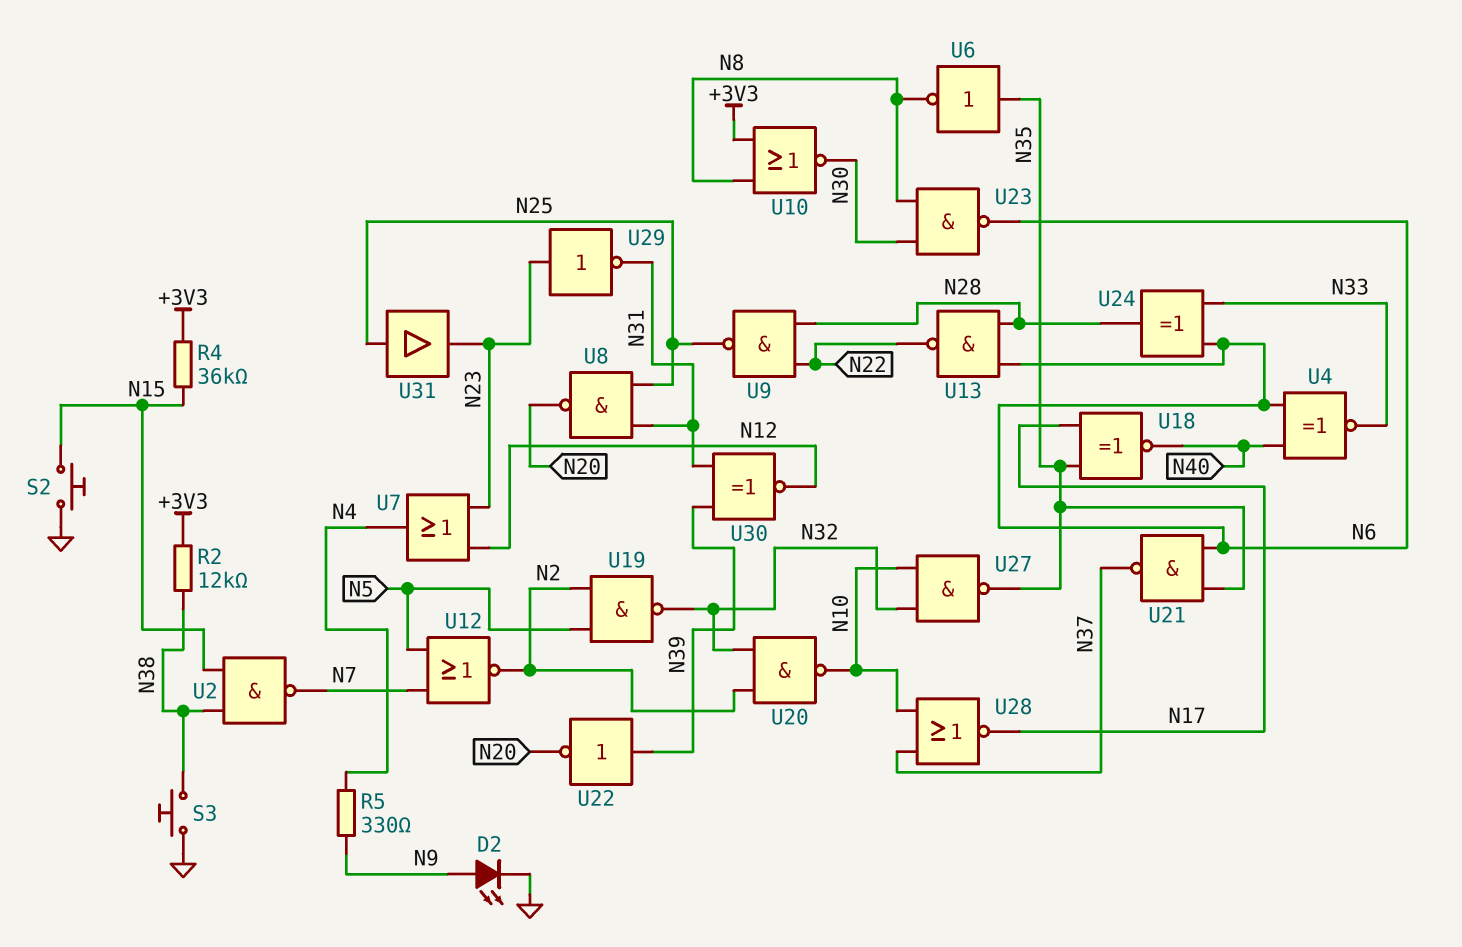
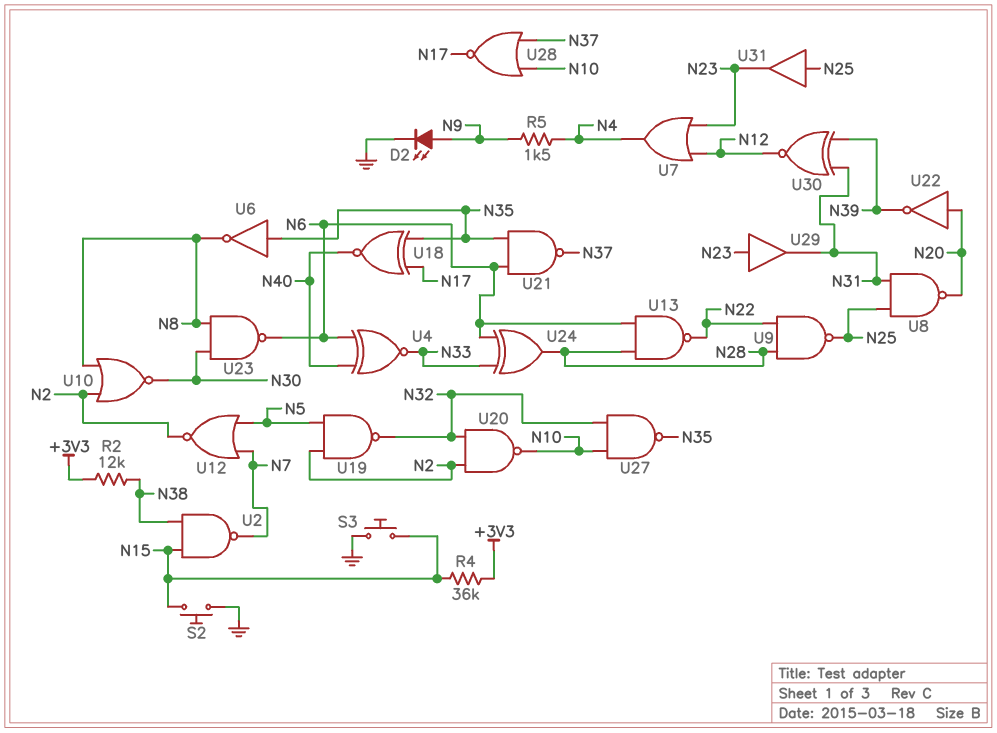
R5: 330 (N4, N9) -> 1.5k (N4, N9)
S3: button (GND, N38) -> button (GND, N15)
U10: NOR (in +3V3, in N8, out N30) -> NOR (in N2, in N8, out N30)
U22: NOT (in N39, out N20) -> NOT (in N20, out N39)
U29: NOT (in N23, out N31) -> buffer (in N23, out N31)

